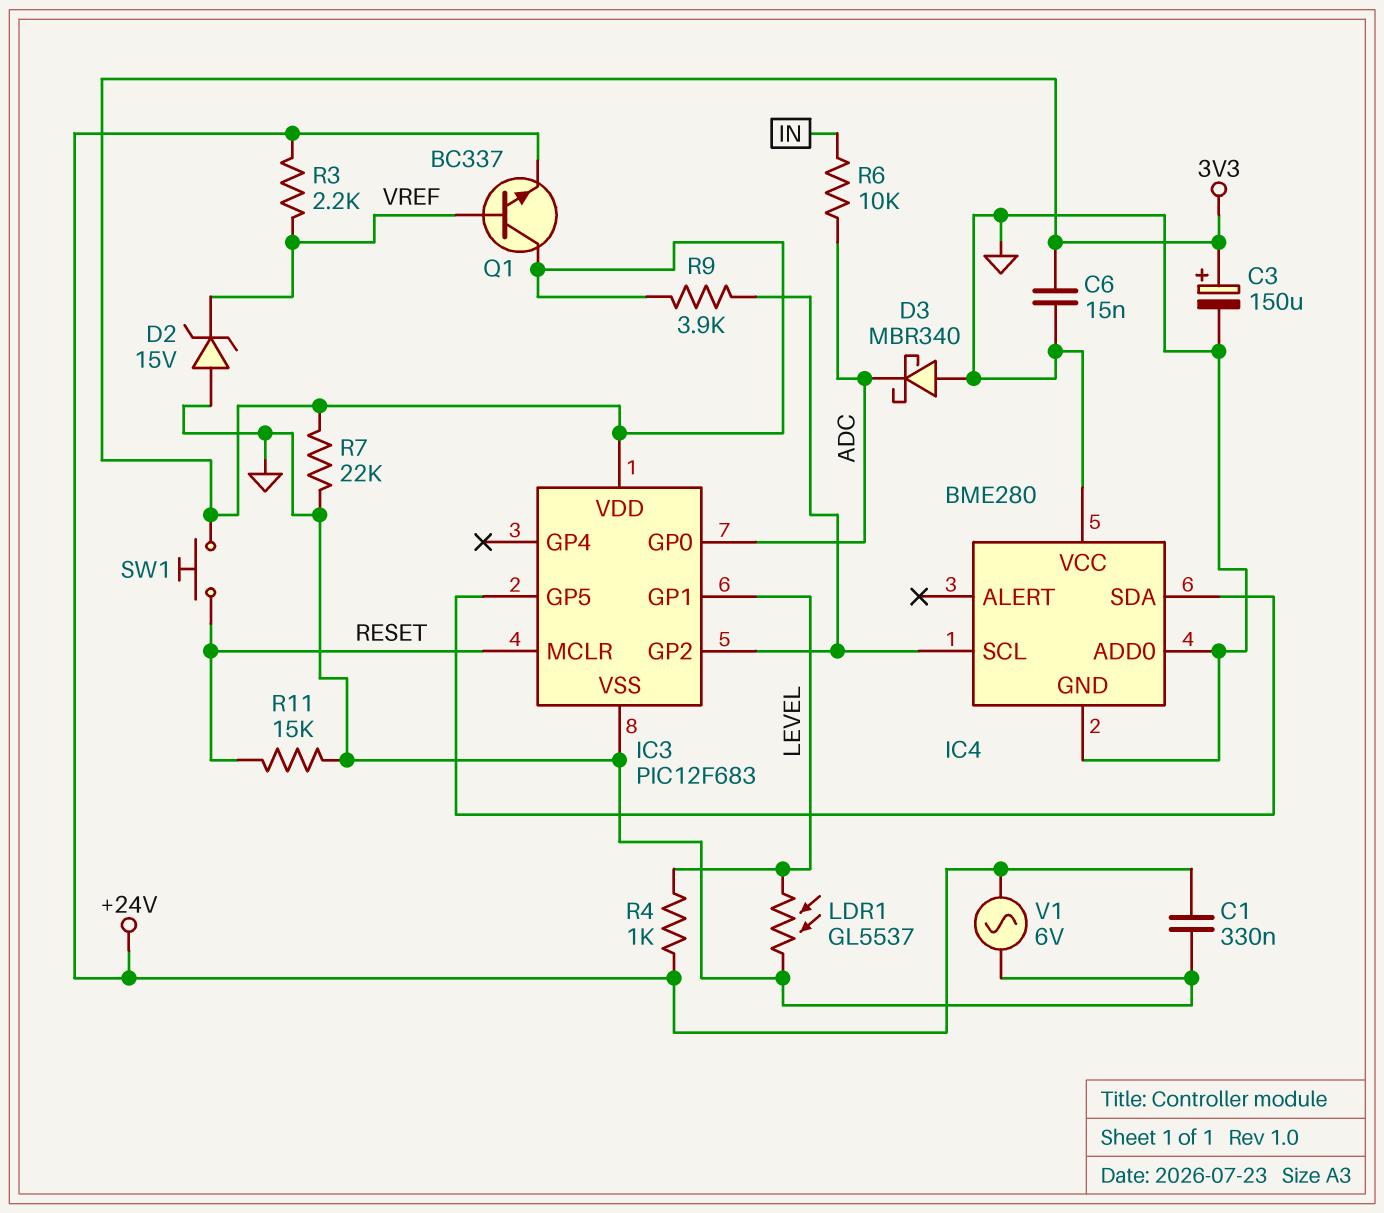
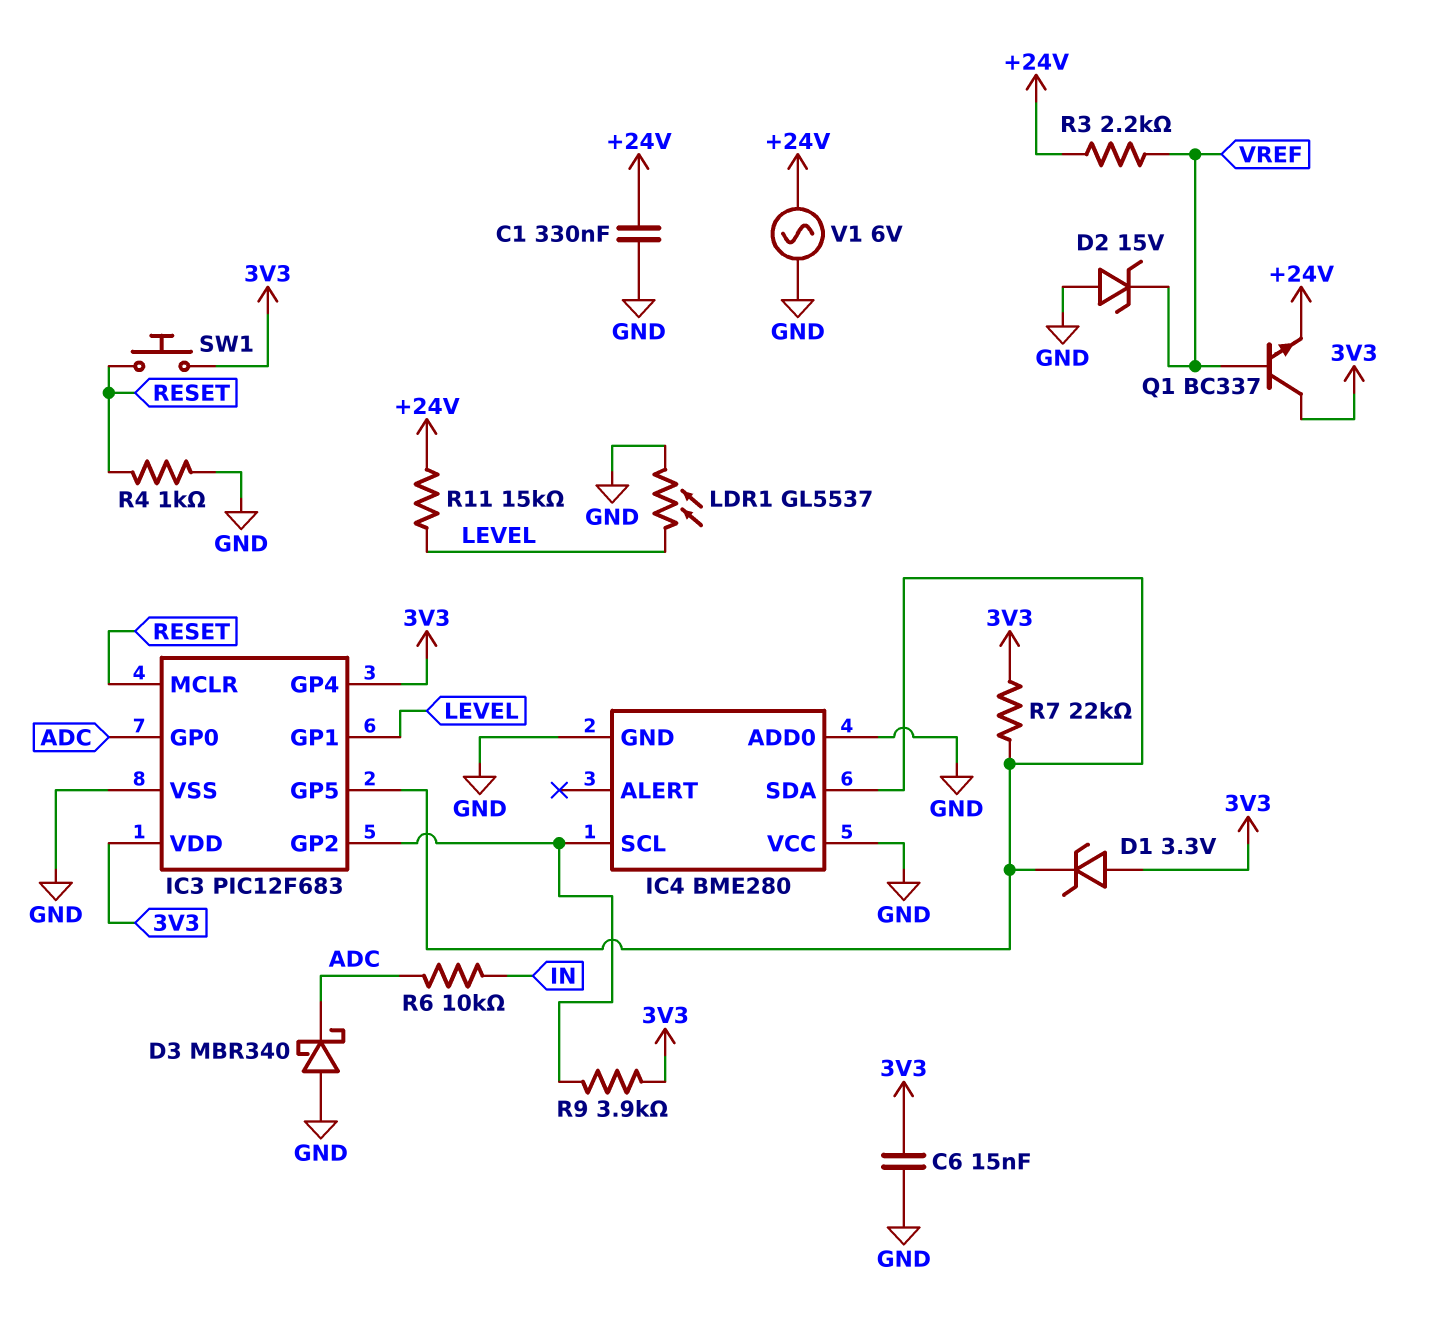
C3: 150uF (plus 3V3, minus GND) -> none
D1: none -> zener 3.3V (A 3V3, K IC3/GP5)
IC3 pin GP4: none -> 3V3
R4: 1k (+24V, LEVEL) -> 1k (GND, RESET)
R7: 22k (3V3, GND) -> 22k (3V3, IC3/GP5)
R11: 15k (GND, RESET) -> 15k (+24V, LEVEL)

